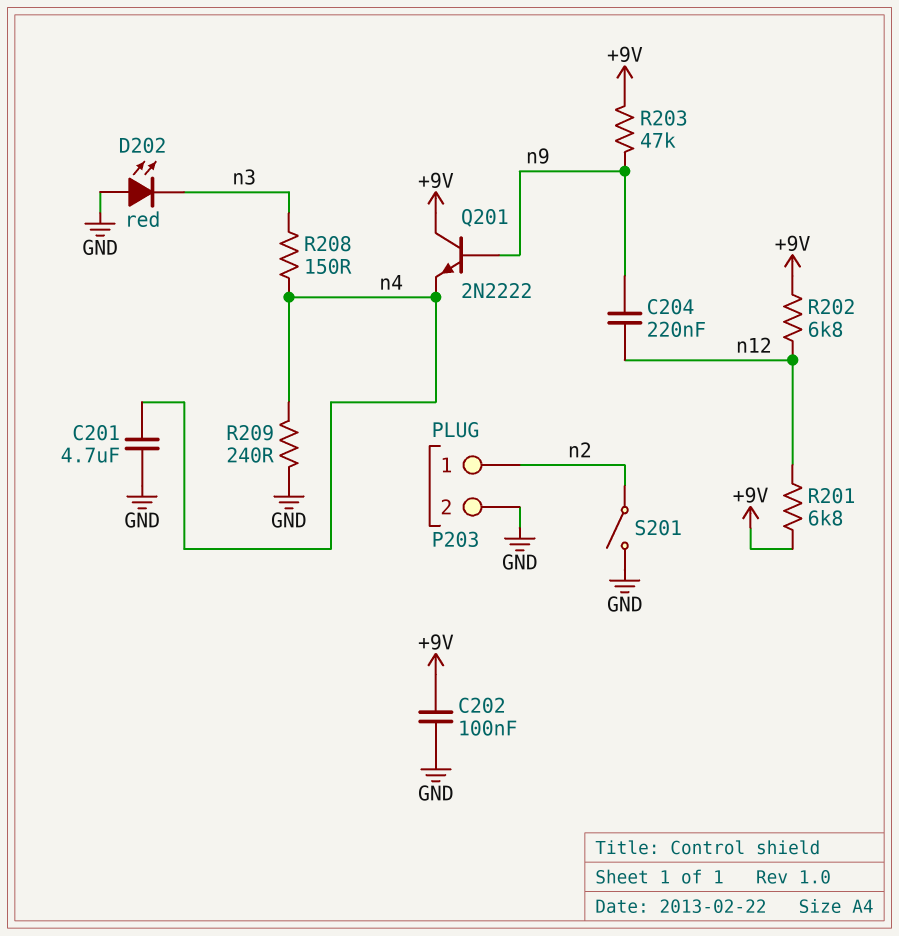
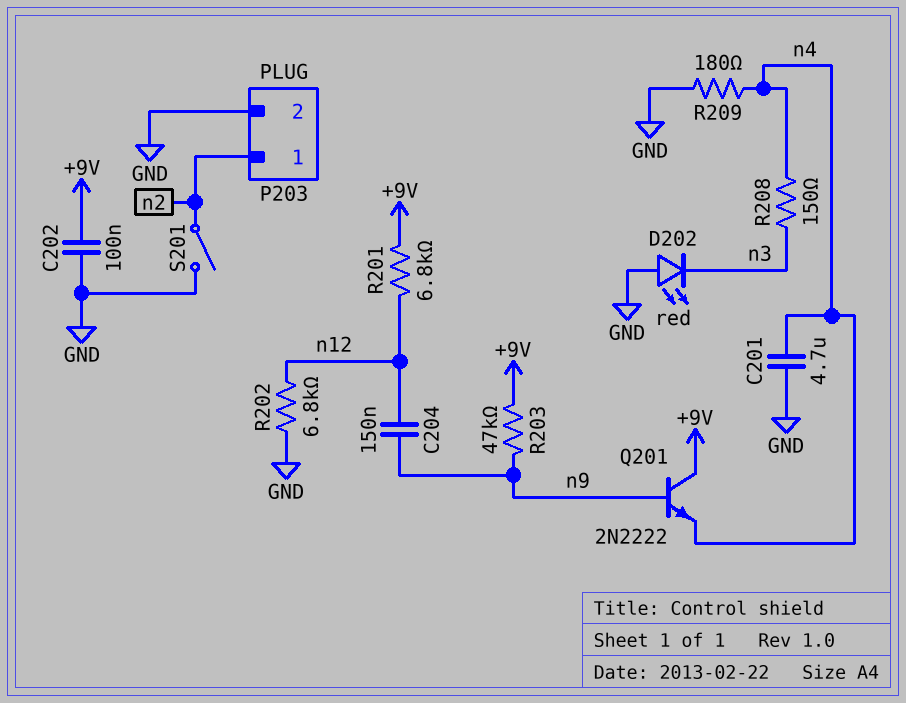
C204: 220nF (n9, n12) -> 150nF (n9, n12)
R202: 6.8k (+9V, n12) -> 6.8k (GND, n12)
R209: 240 (GND, n4) -> 180 (GND, n4)

